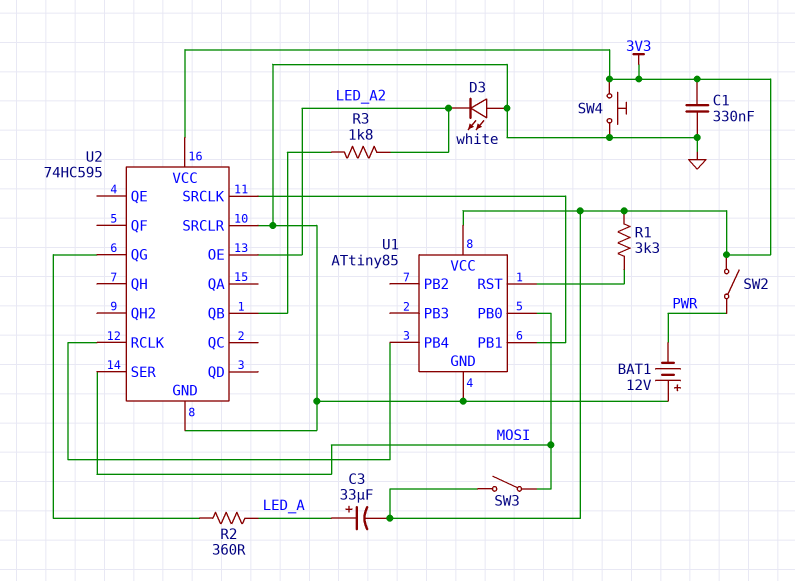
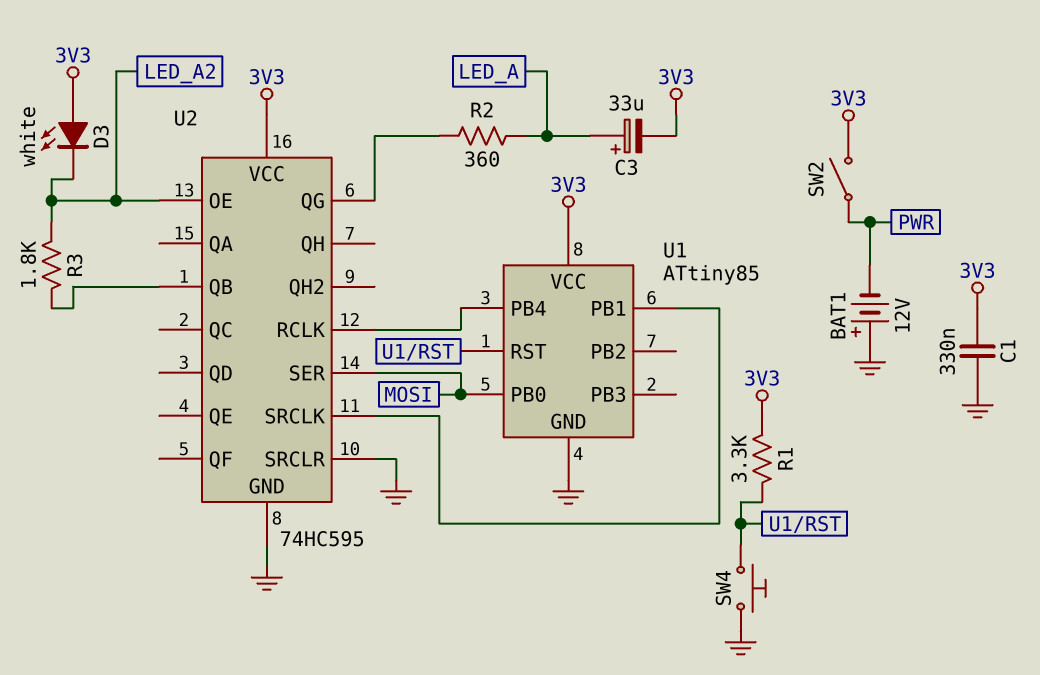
D3: LED white (A GND, K LED_A2) -> LED white (A 3V3, K LED_A2)
SW3: switch (3V3, MOSI) -> none
SW4: button (3V3, GND) -> button (GND, U1/RST)

